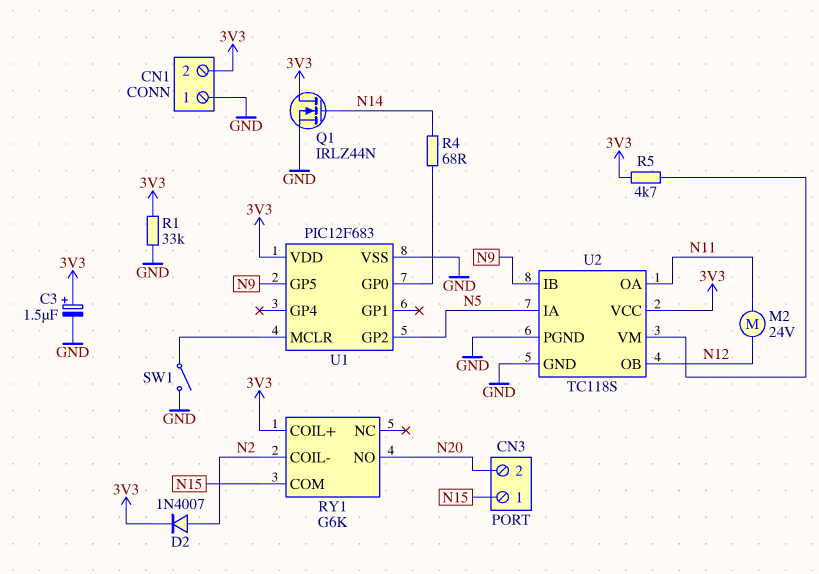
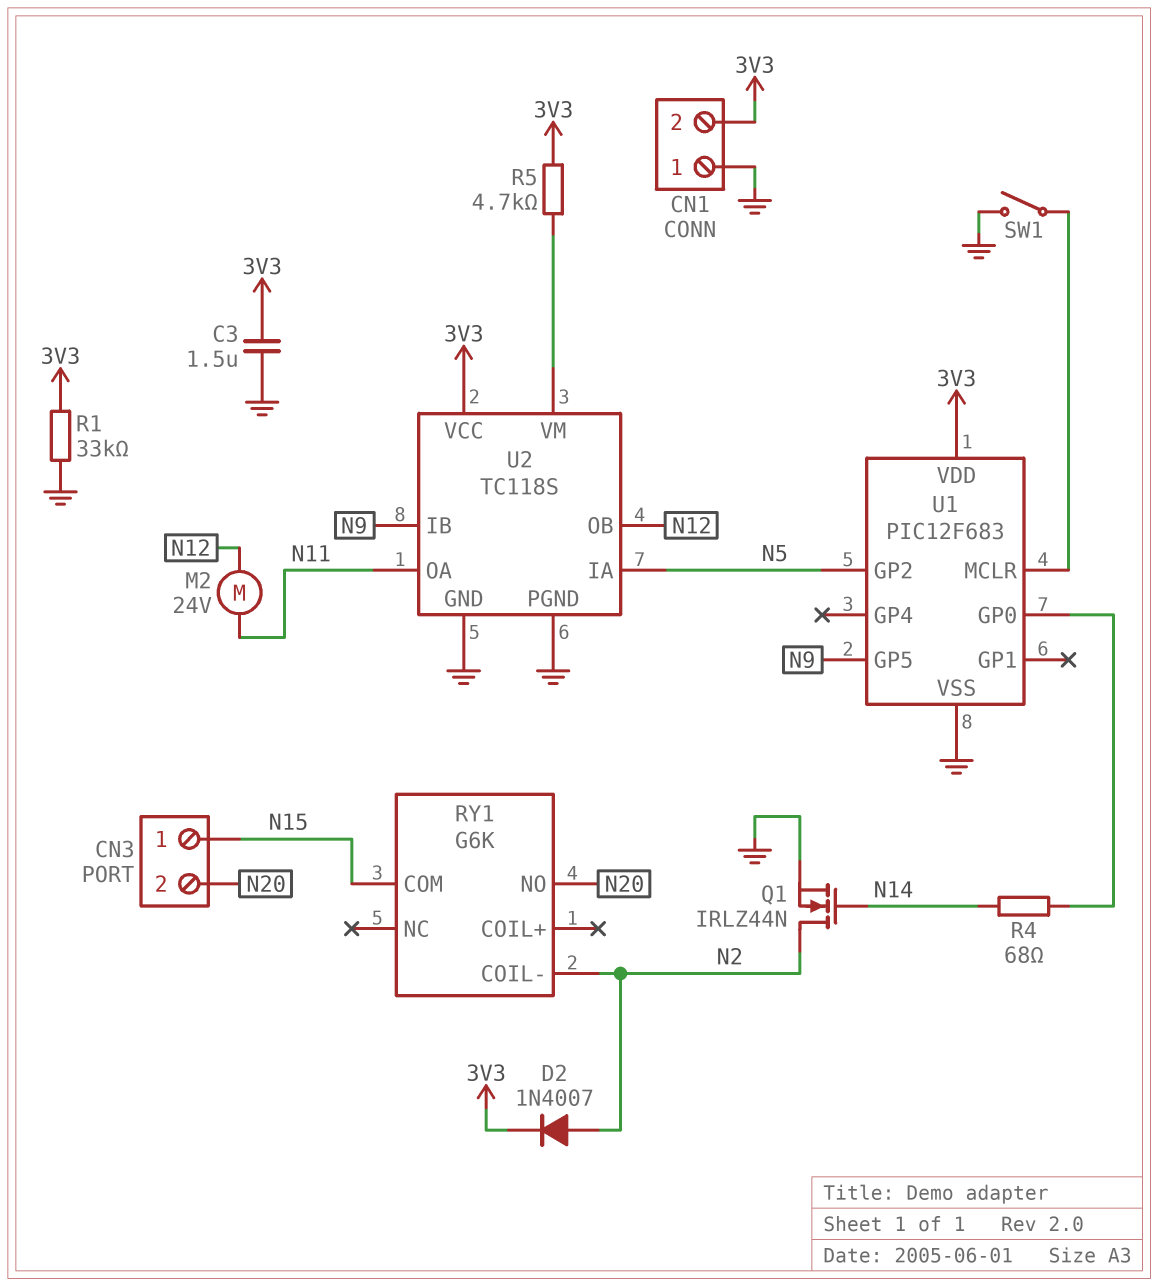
C3: 1.5uF (plus 3V3, minus GND) -> 1.5uF (3V3, GND)
Q1: NMOS IRLZ44N (G N14, D 3V3, S GND) -> NMOS IRLZ44N (G N14, D N2, S GND)
RY1 pin COIL+: 3V3 -> none

